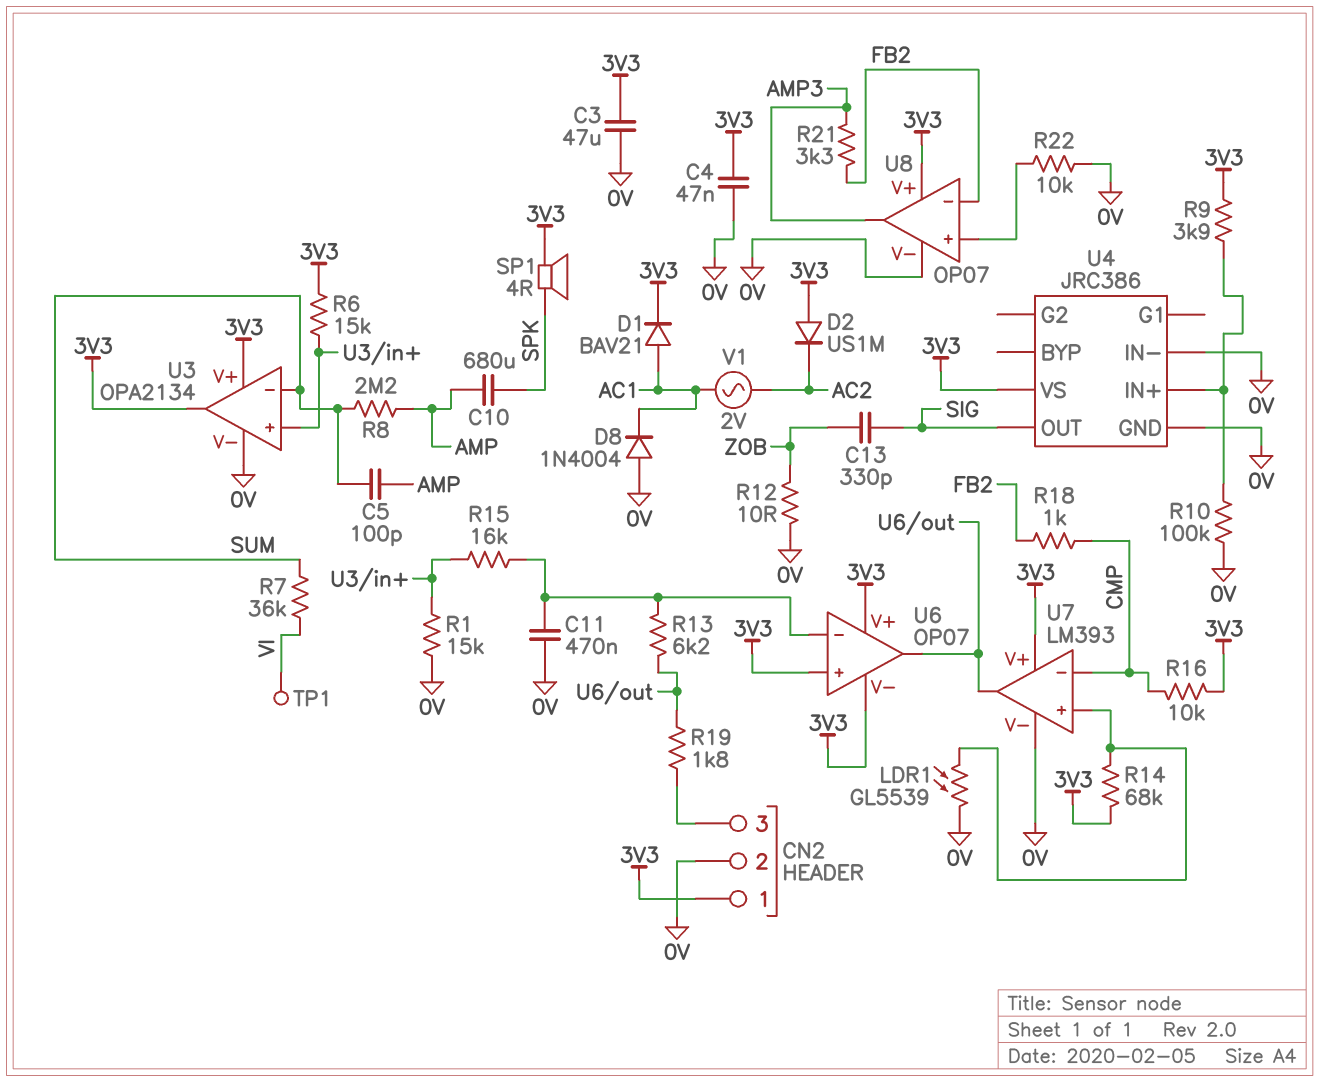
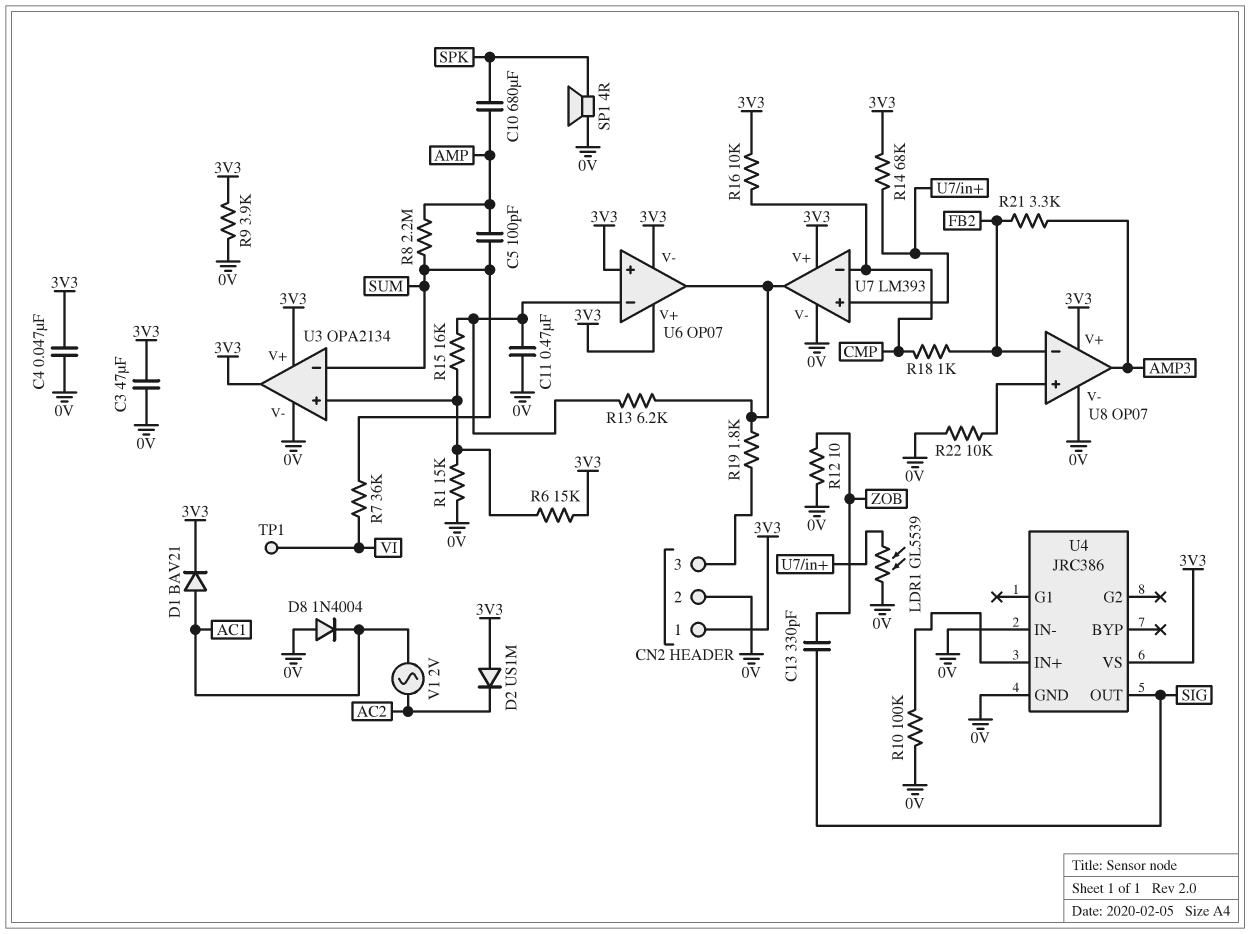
R9: 3.9k (3V3, U4/IN+) -> 3.9k (0V, 3V3)
SP1: speaker 4R (3V3, SPK) -> speaker 4R (0V, SPK)

